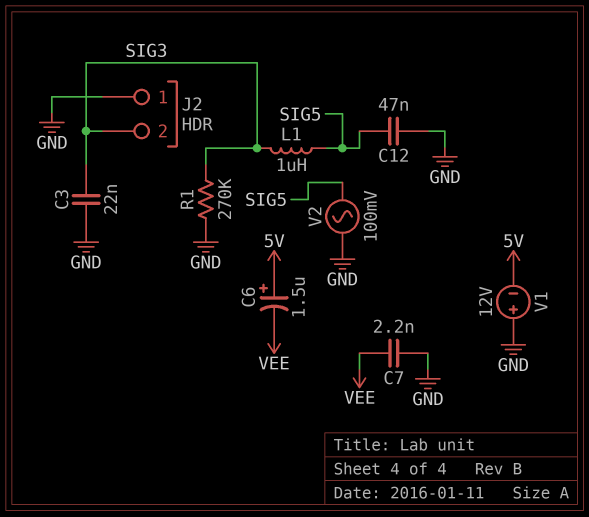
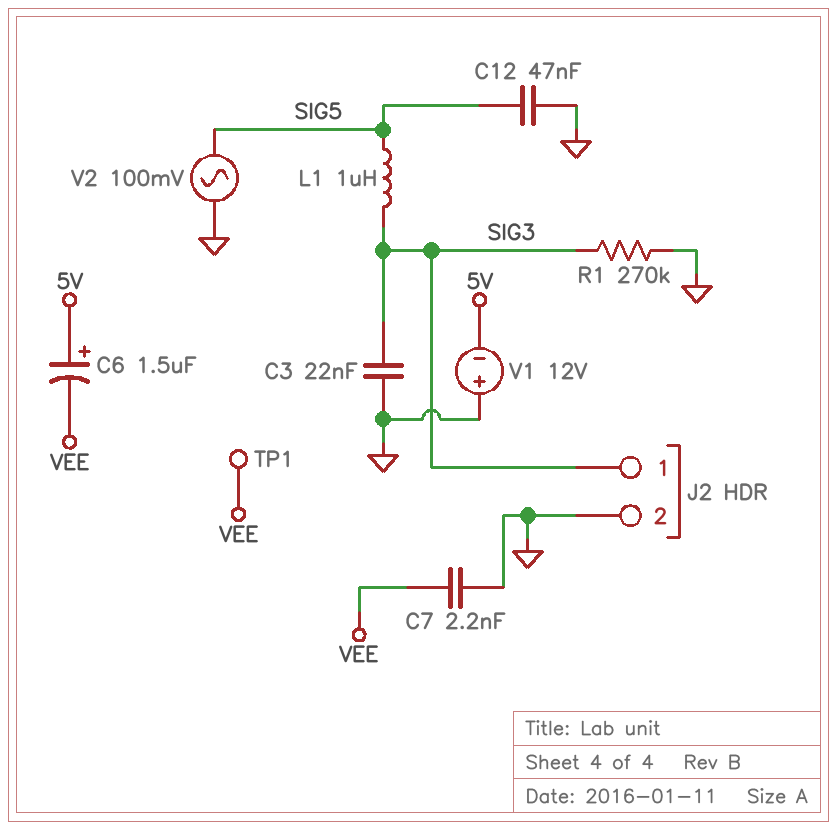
J2 pin 1: GND -> SIG3
J2 pin 2: SIG3 -> GND
TP1: none -> test point (VEE)

